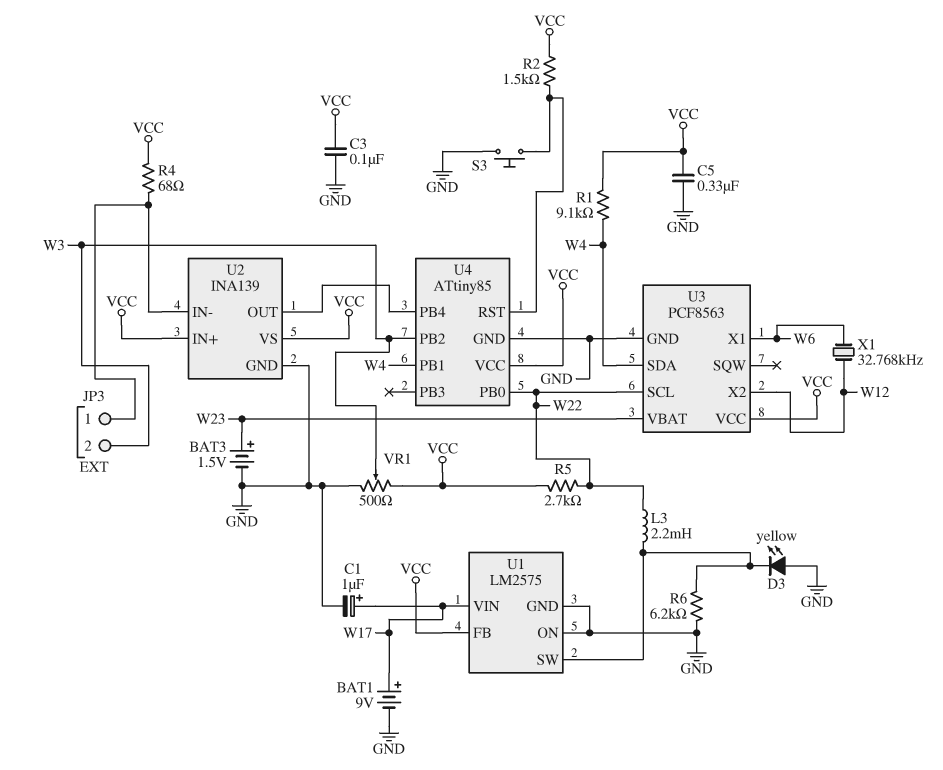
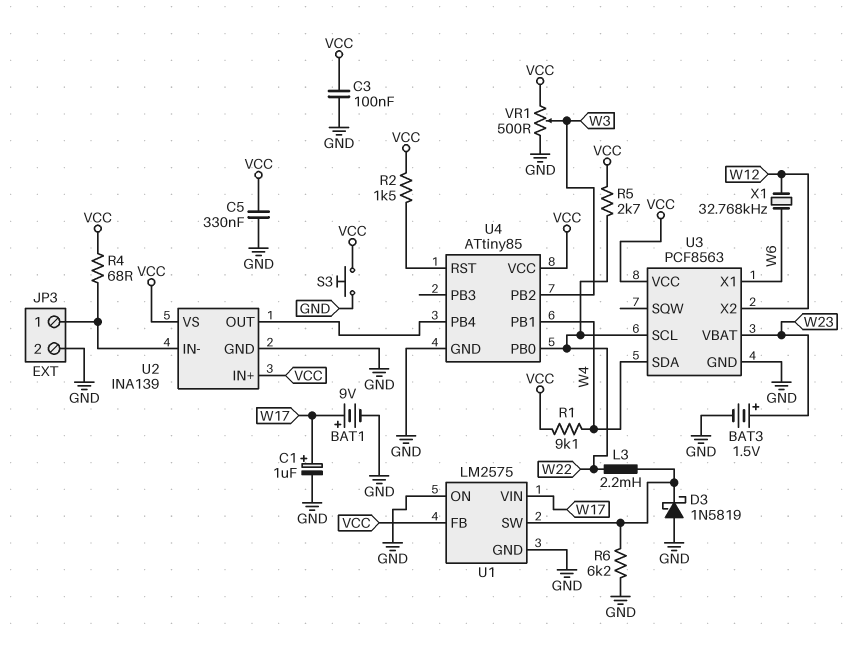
D3: LED yellow (A GND, K U1/SW) -> schottky 1N5819 (A GND, K U1/SW)
JP3 pin 2: W3 -> GND
S3: button (GND, U4/RST) -> button (GND, VCC)

